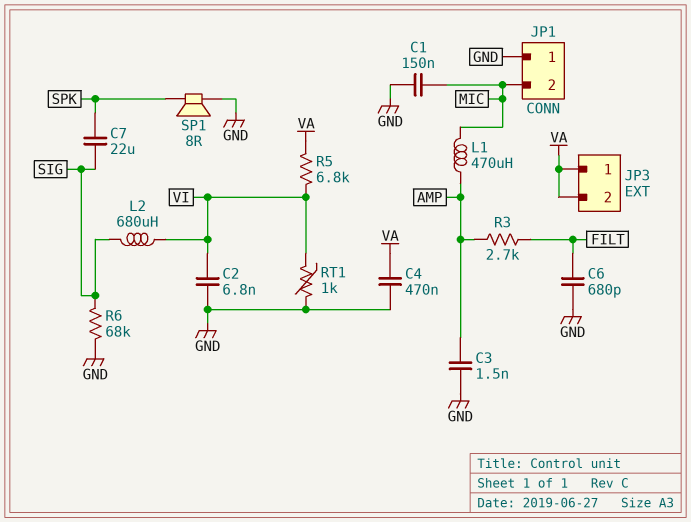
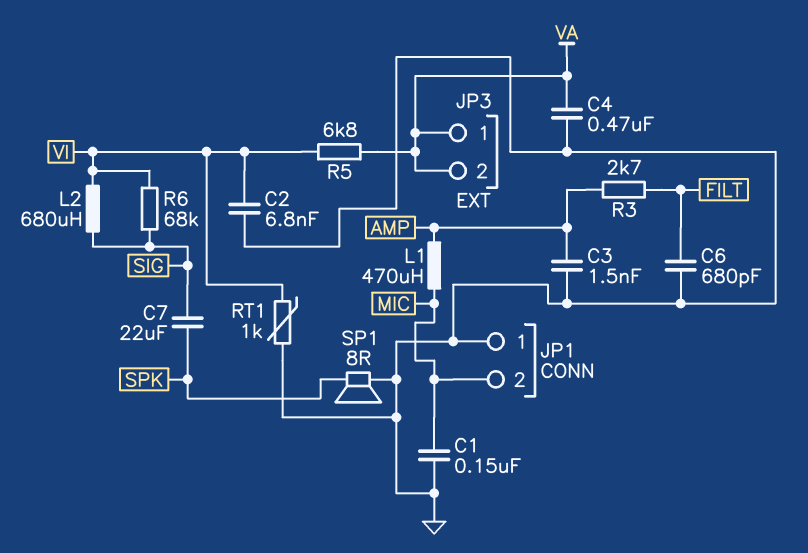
R6: 68k (GND, SIG) -> 68k (SIG, VI)

